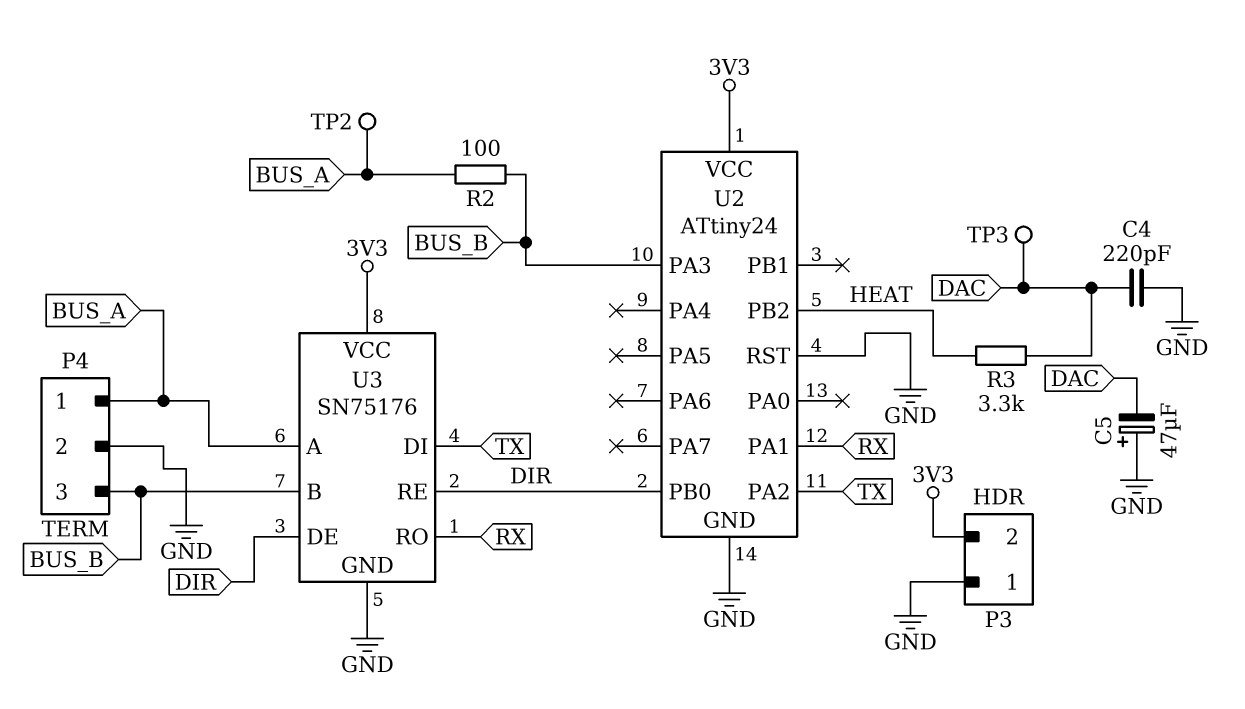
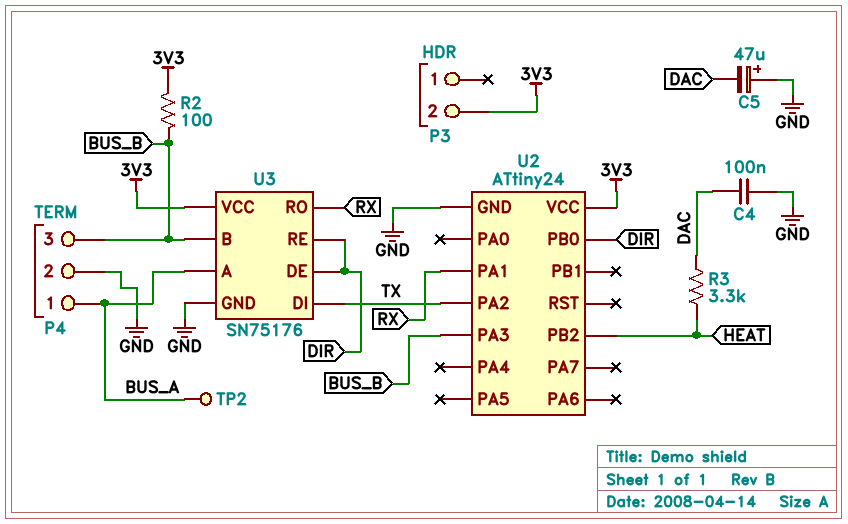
C4: 220pF (DAC, GND) -> 100nF (DAC, GND)
P3 pin 1: GND -> none
R2: 100 (BUS_A, BUS_B) -> 100 (3V3, BUS_B)
TP3: test point (DAC) -> none
U2 pin RST: GND -> none

